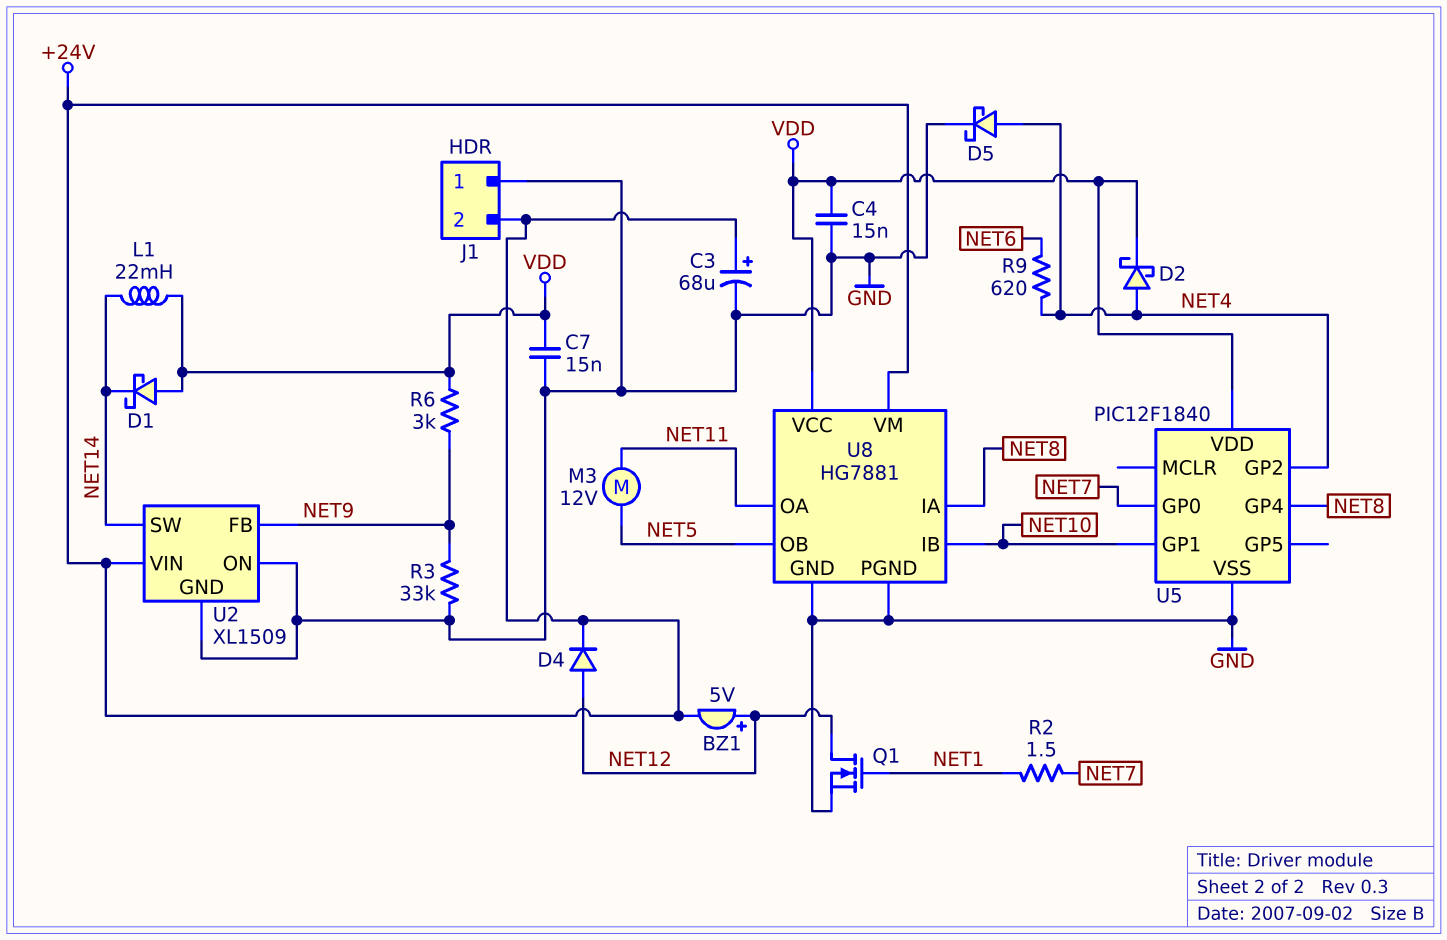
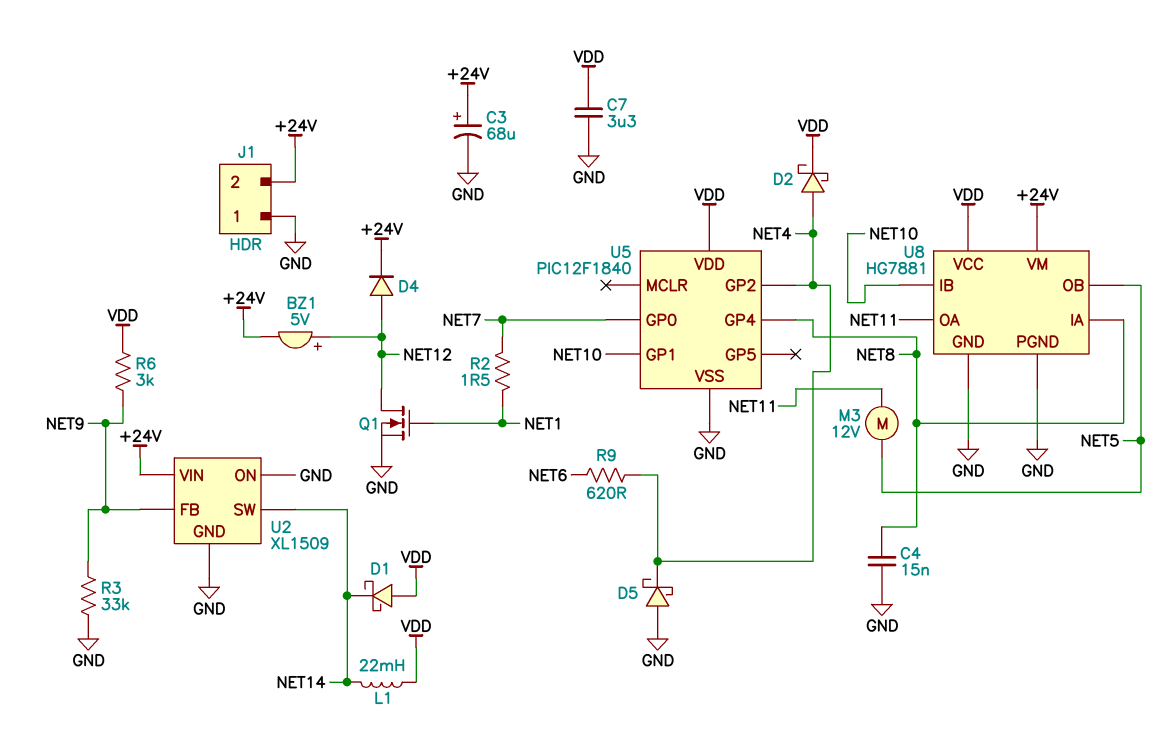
C4: 15nF (GND, VDD) -> 15nF (GND, NET8)
C7: 15nF (GND, VDD) -> 3.3uF (GND, VDD)
D5: schottky (A NET4, K GND) -> schottky (A GND, K NET4)

